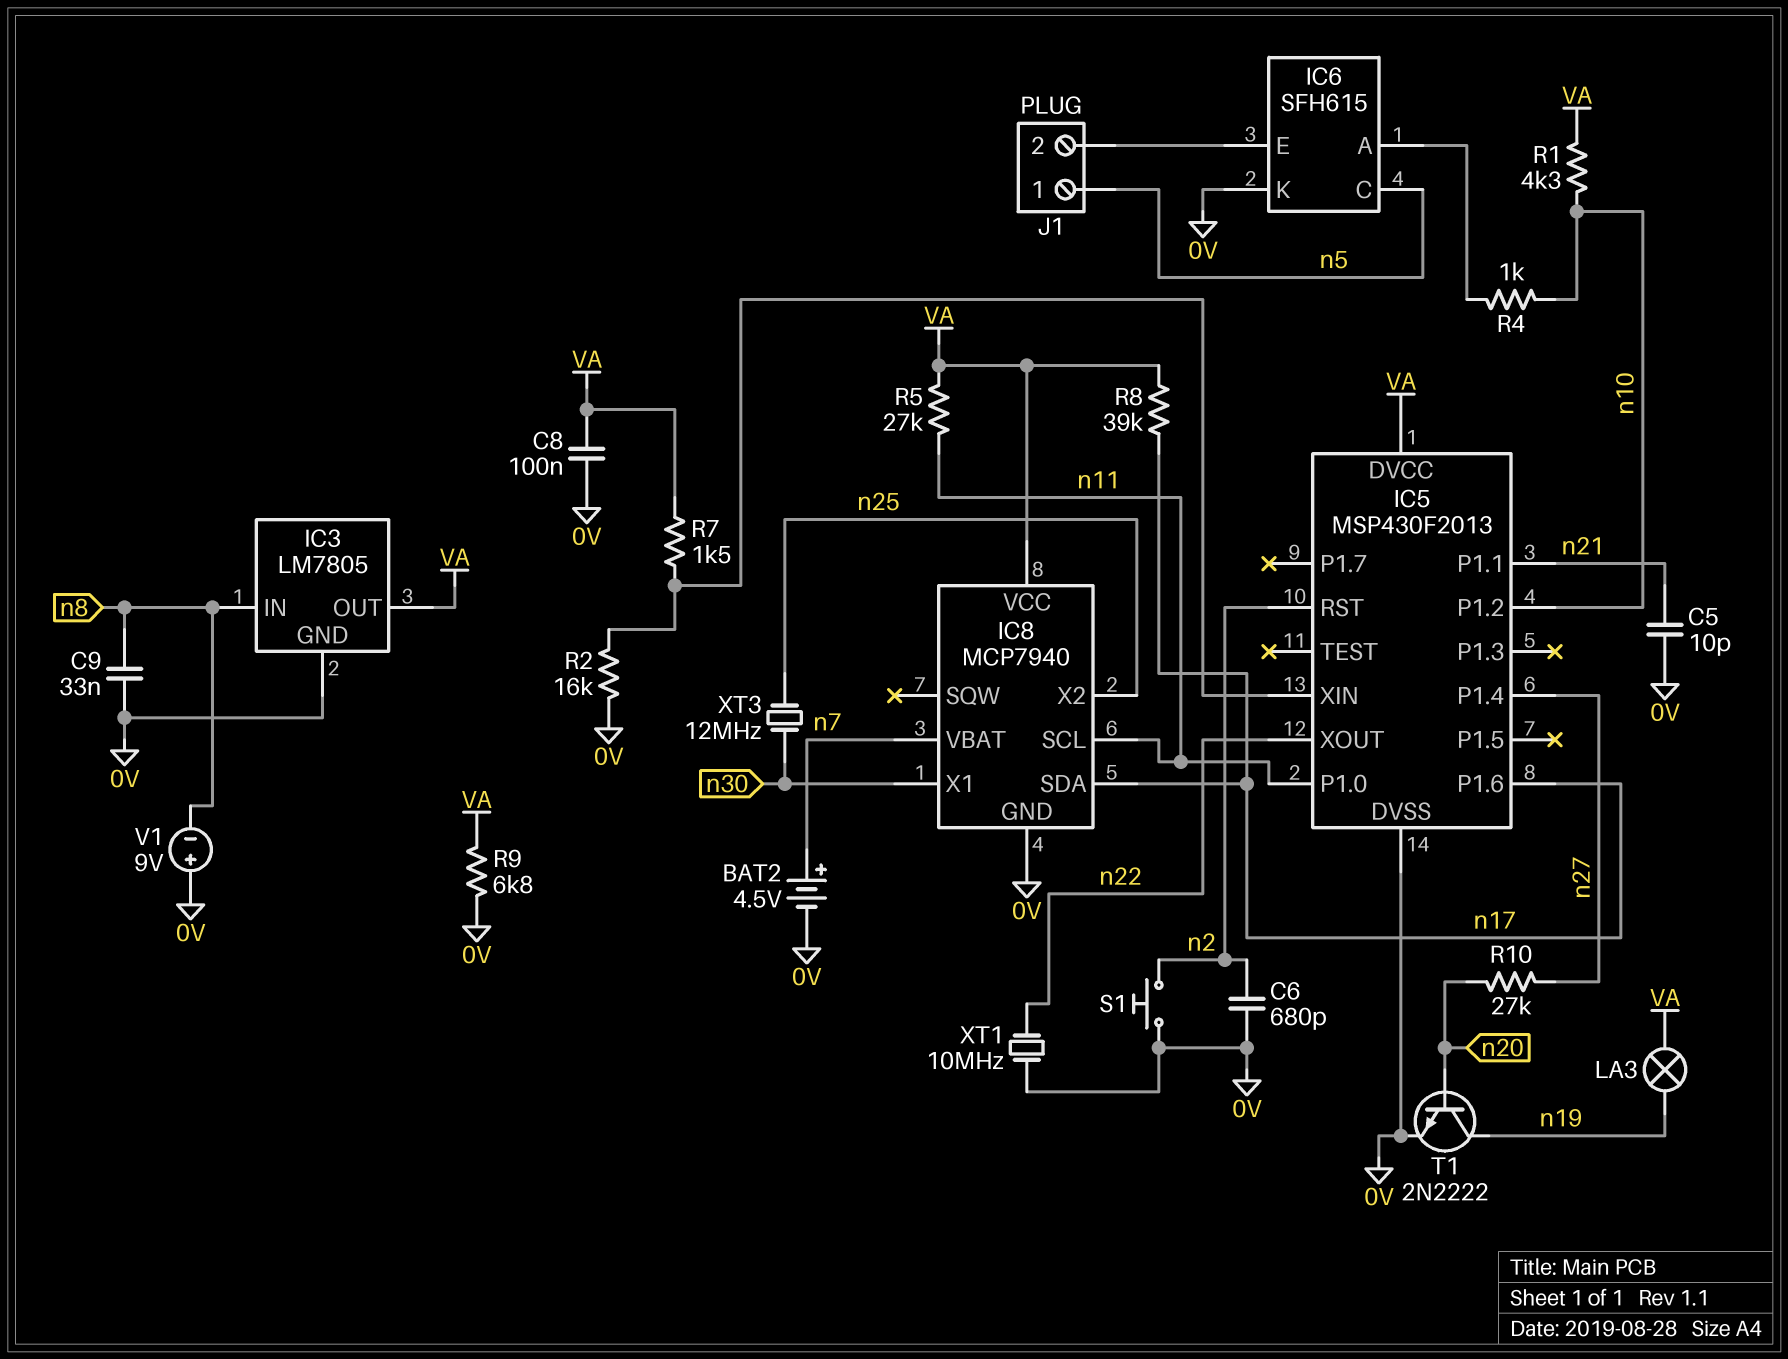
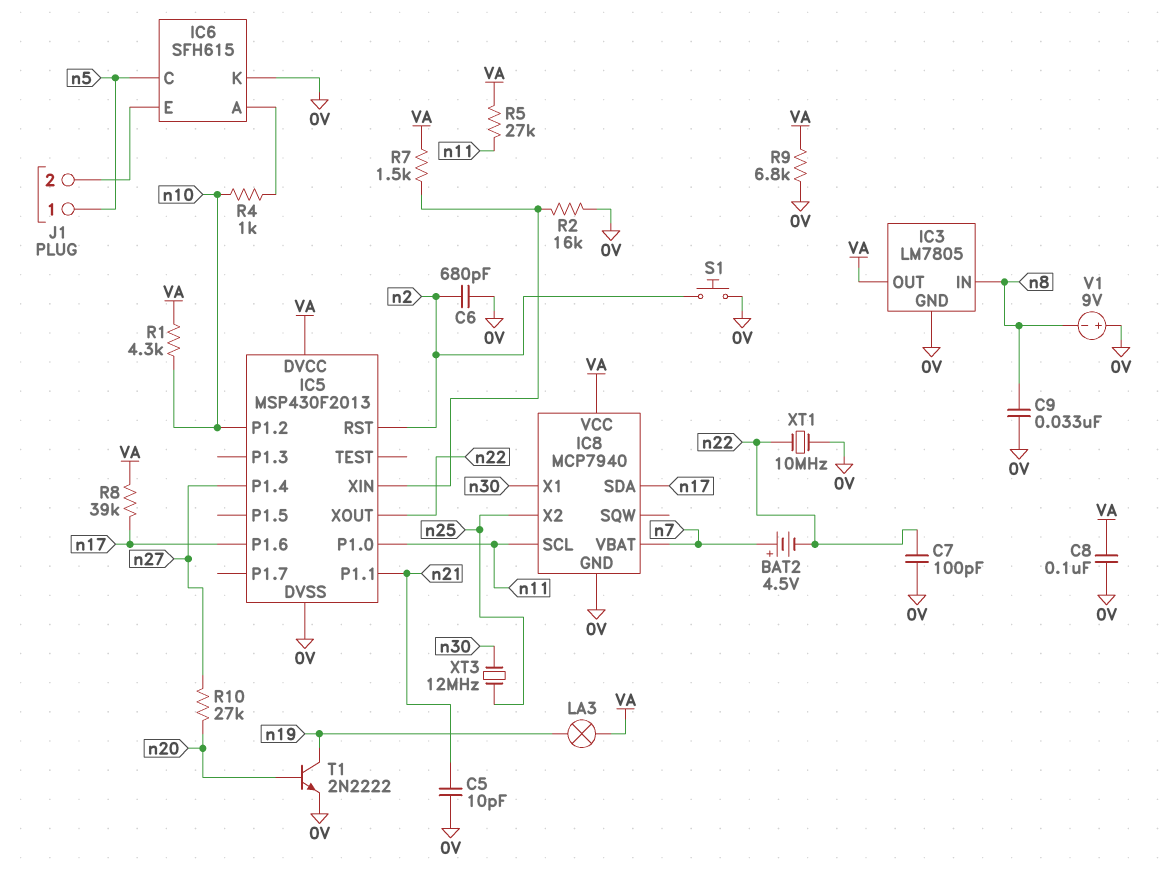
BAT2: 4.5V (plus n7, minus 0V) -> 4.5V (plus n7, minus n22)
C7: none -> 100pF (0V, n22)

